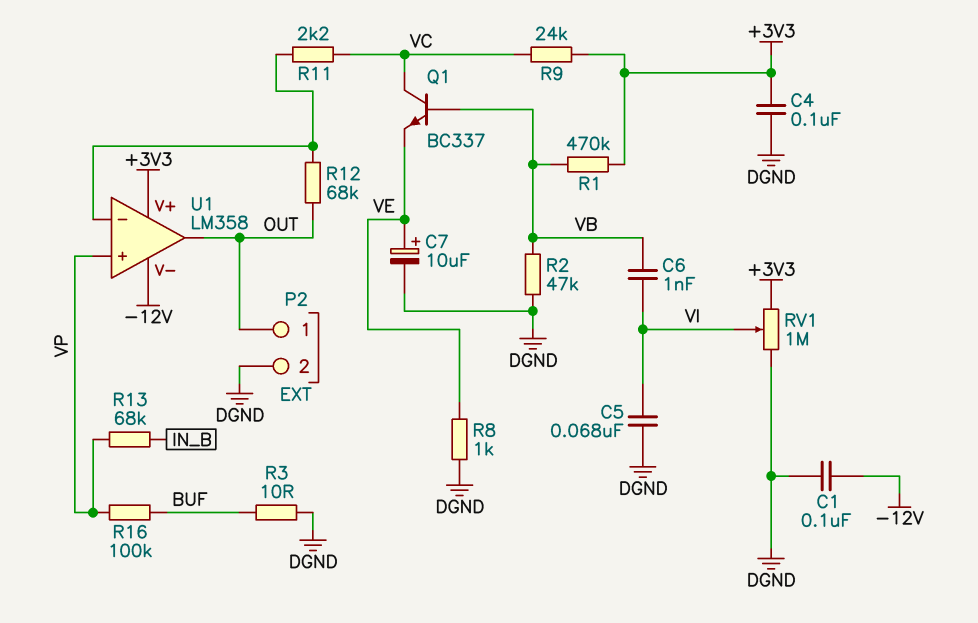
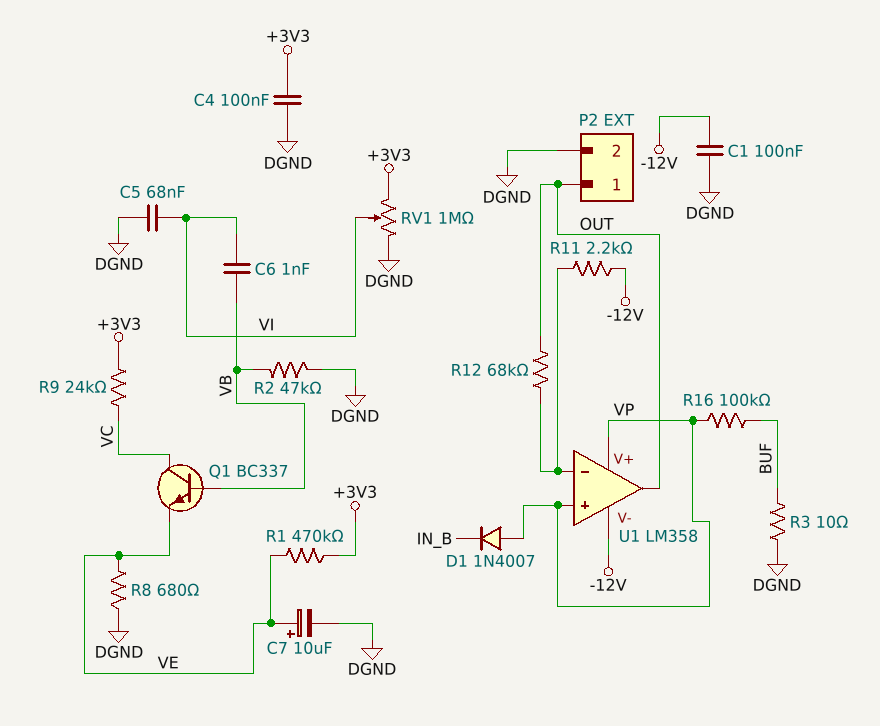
D1: none -> diode 1N4007 (A VP, K IN_B)
R1: 470k (+3V3, VB) -> 470k (+3V3, VE)
R8: 1k (DGND, VE) -> 680 (DGND, VE)
R11: 2.2k (U1/in-, VC) -> 2.2k (-12V, U1/in-)
R13: 68k (IN_B, VP) -> none
U1 pin V+: +3V3 -> VP

